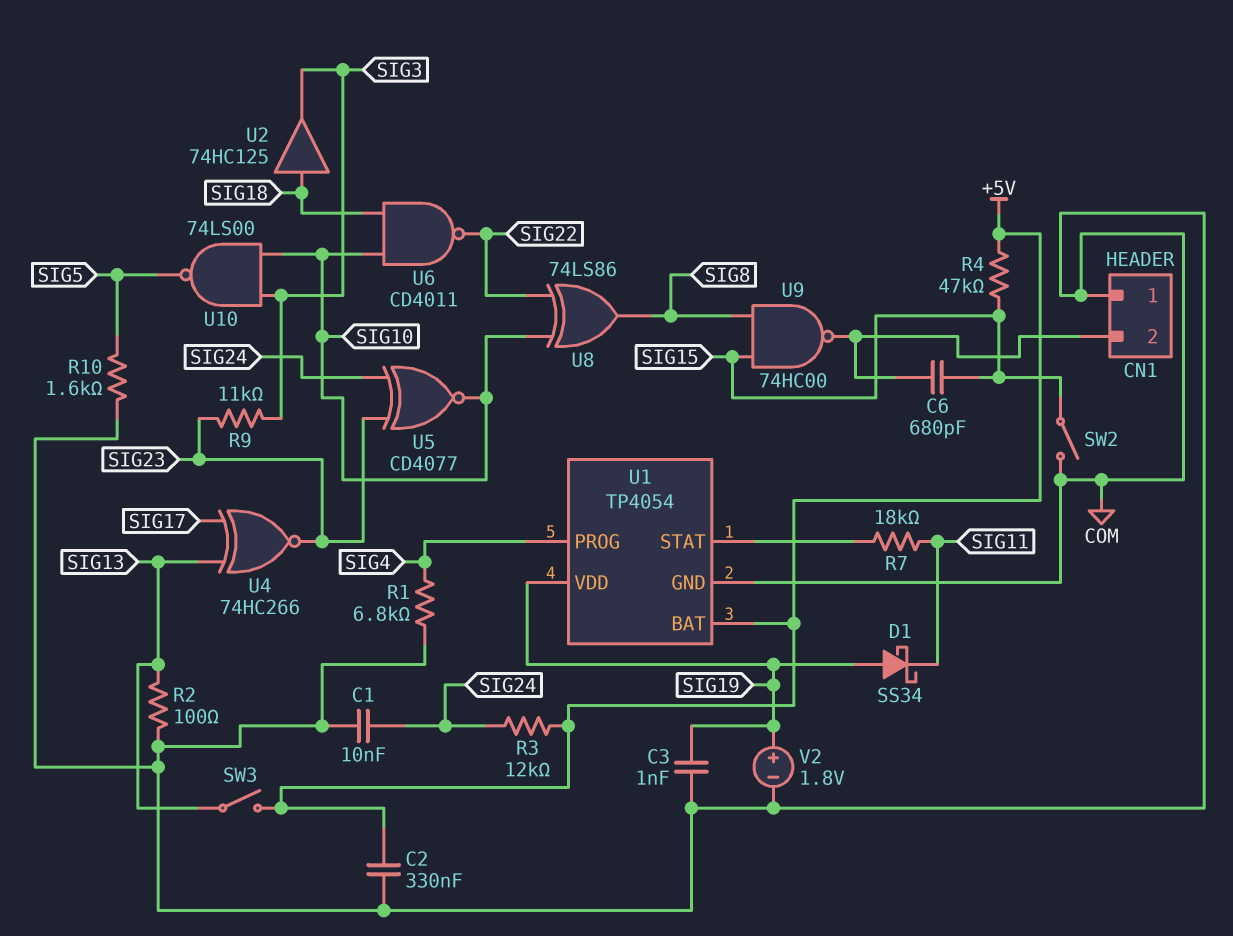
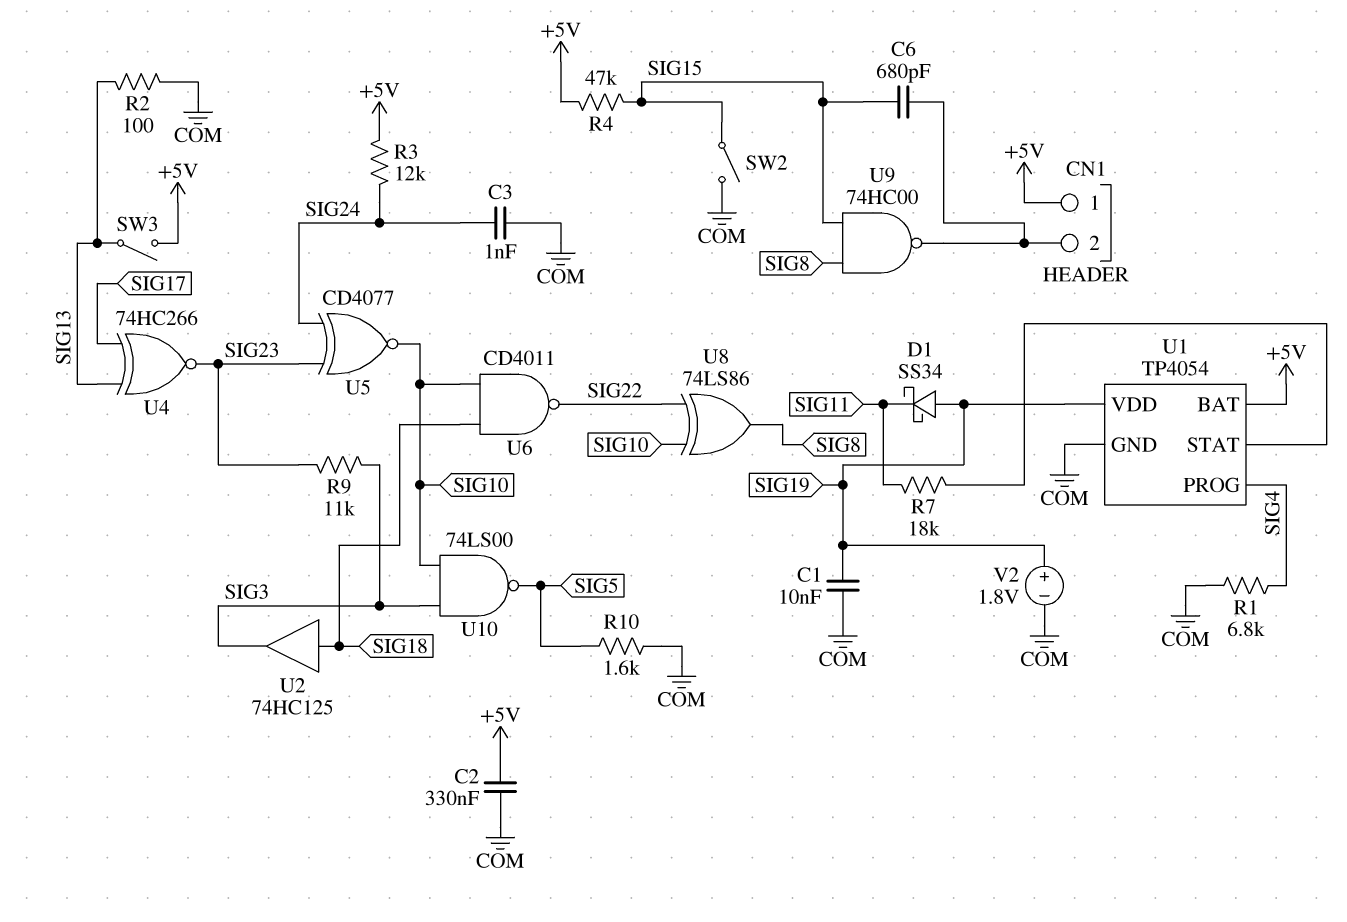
C1: 10nF (COM, SIG24) -> 10nF (COM, SIG19)
C3: 1nF (COM, SIG19) -> 1nF (COM, SIG24)
CN1 pin 1: COM -> +5V

